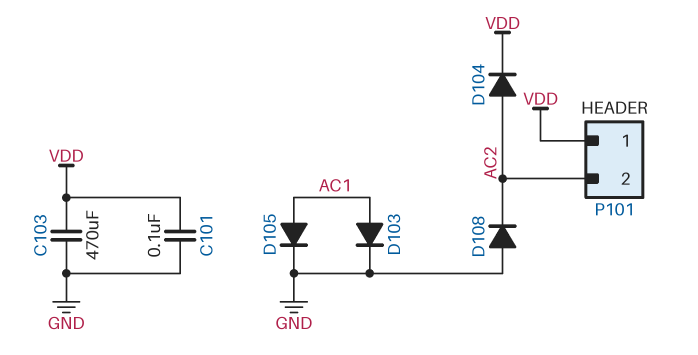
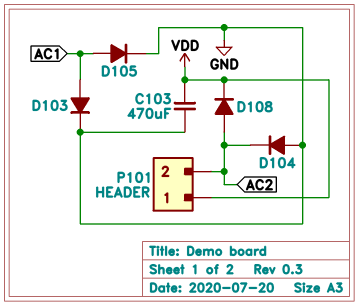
C101: 100nF (GND, VDD) -> none
D104: diode (A AC2, K VDD) -> diode (A GND, K AC2)
D108: diode (A GND, K AC2) -> diode (A AC2, K VDD)

